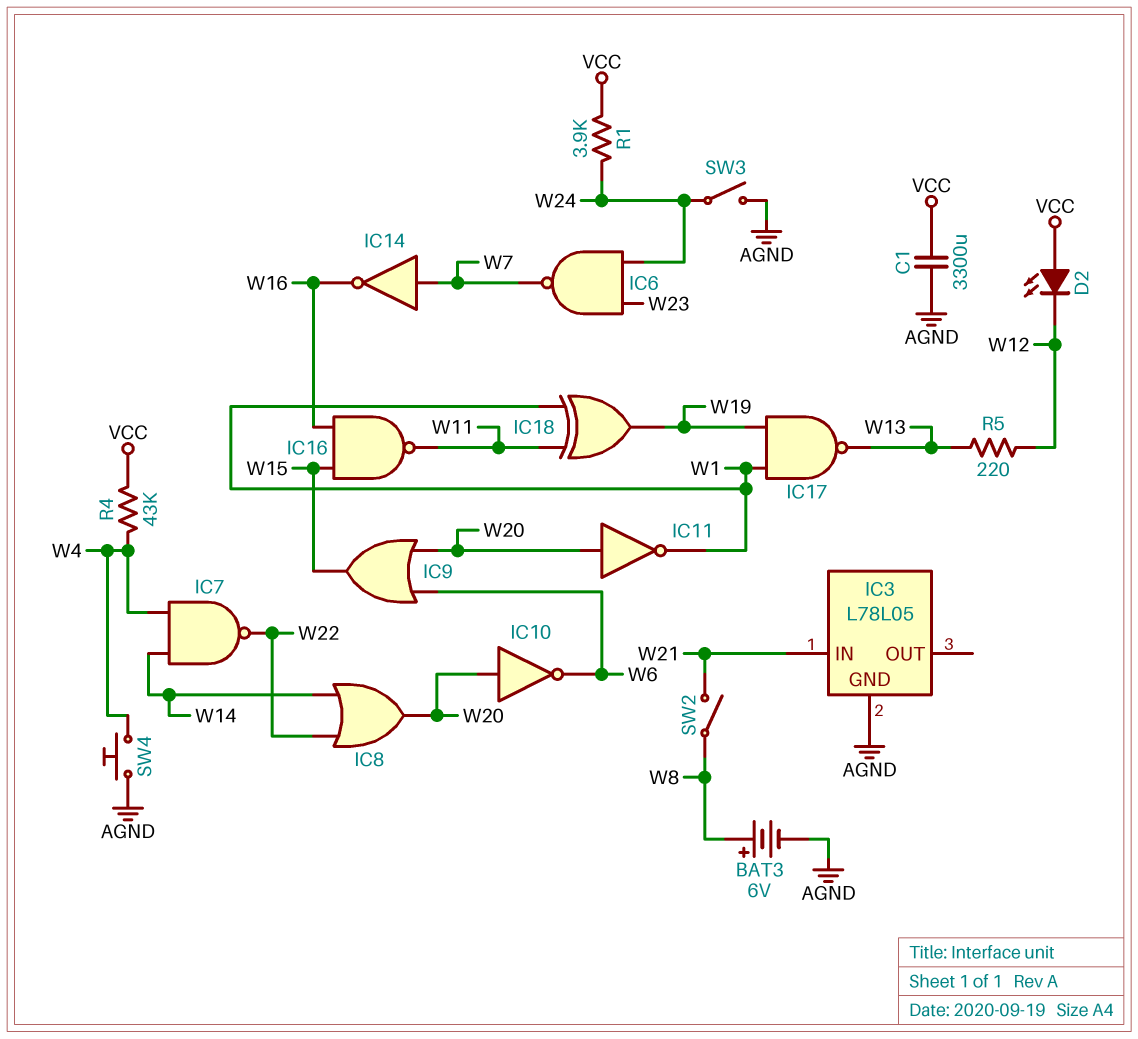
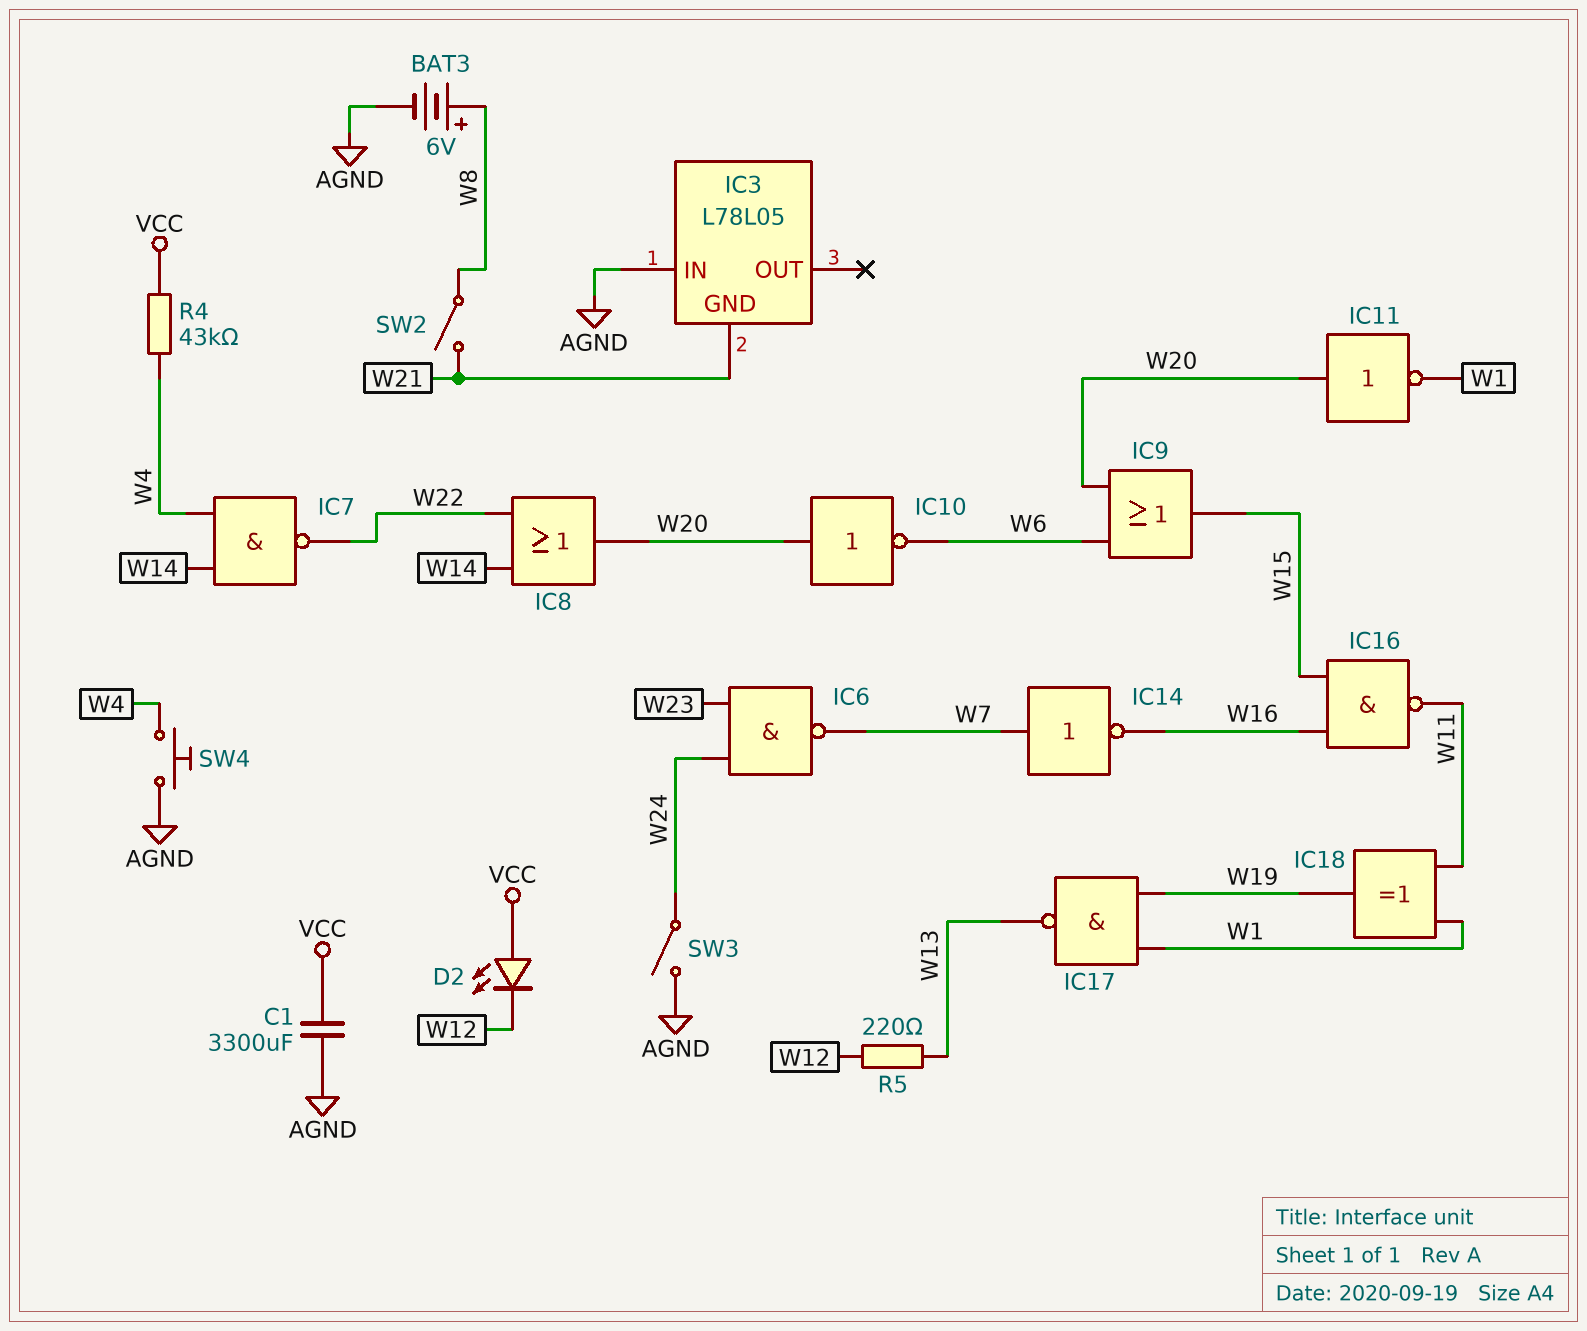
IC3 pin GND: AGND -> W21
IC3 pin IN: W21 -> AGND
R1: 3.9k (VCC, W24) -> none

